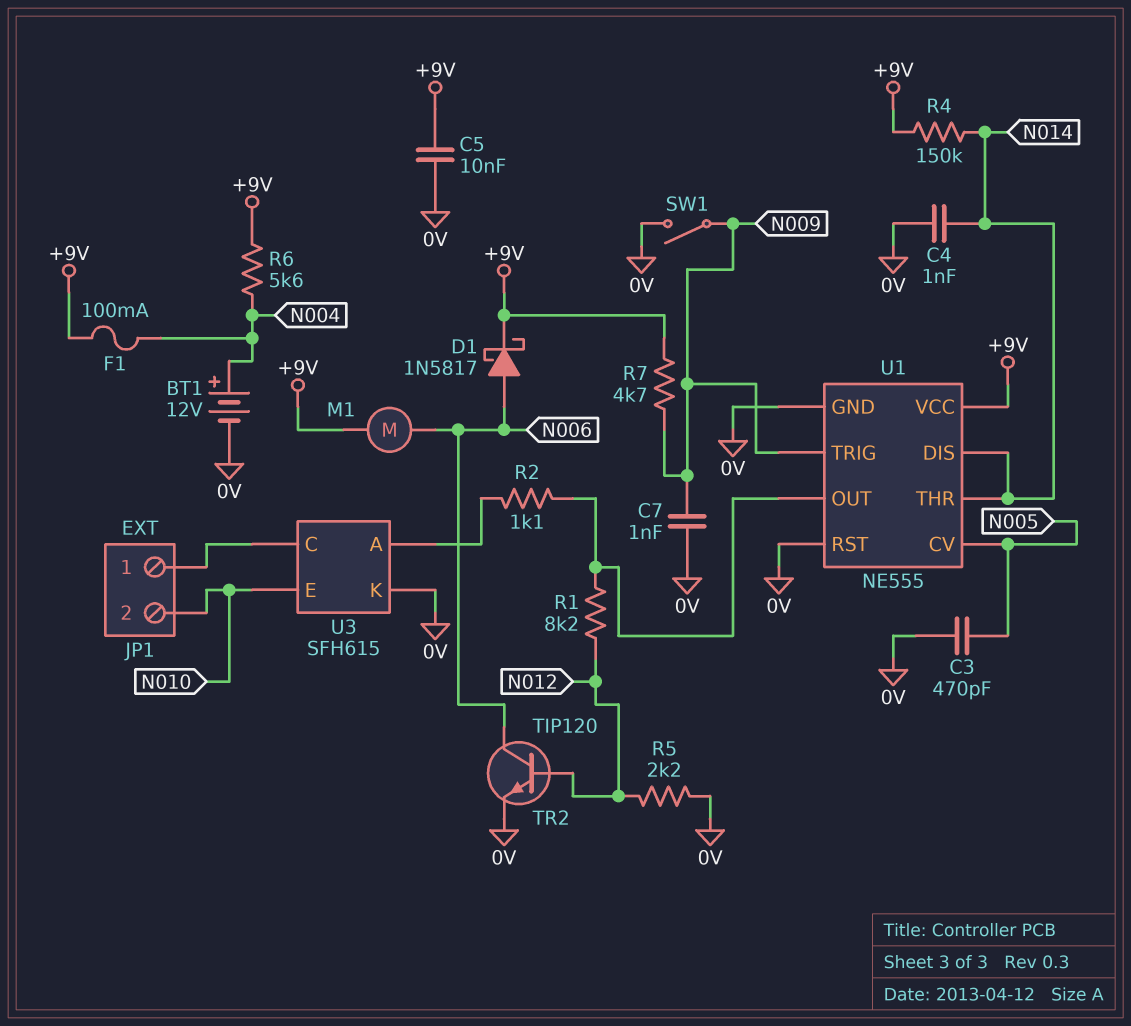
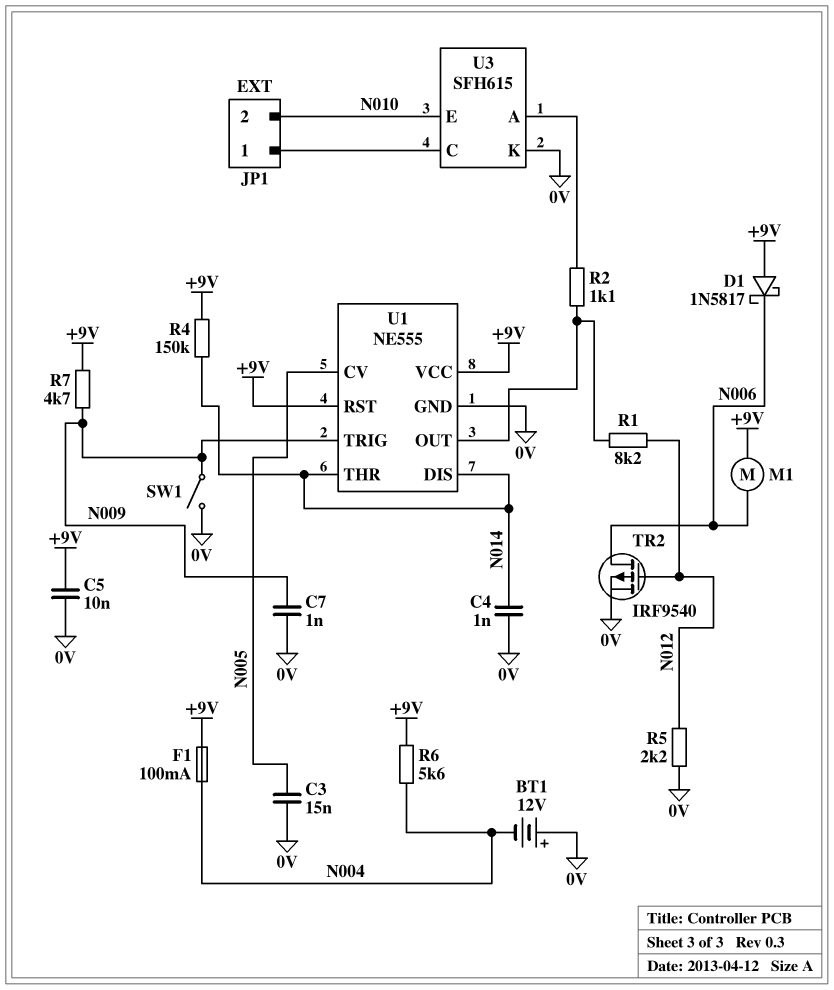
BT1: 12V (plus N004, minus 0V) -> 12V (plus 0V, minus N004)
C3: 470pF (0V, N005) -> 15nF (0V, N005)
D1: schottky 1N5817 (A N006, K +9V) -> schottky 1N5817 (A +9V, K N006)
TR2: NPN TIP120 (B N012, C N006, E 0V) -> PMOS IRF9540 (G N012, D N006, S 0V)
U1 pin RST: 0V -> +9V

